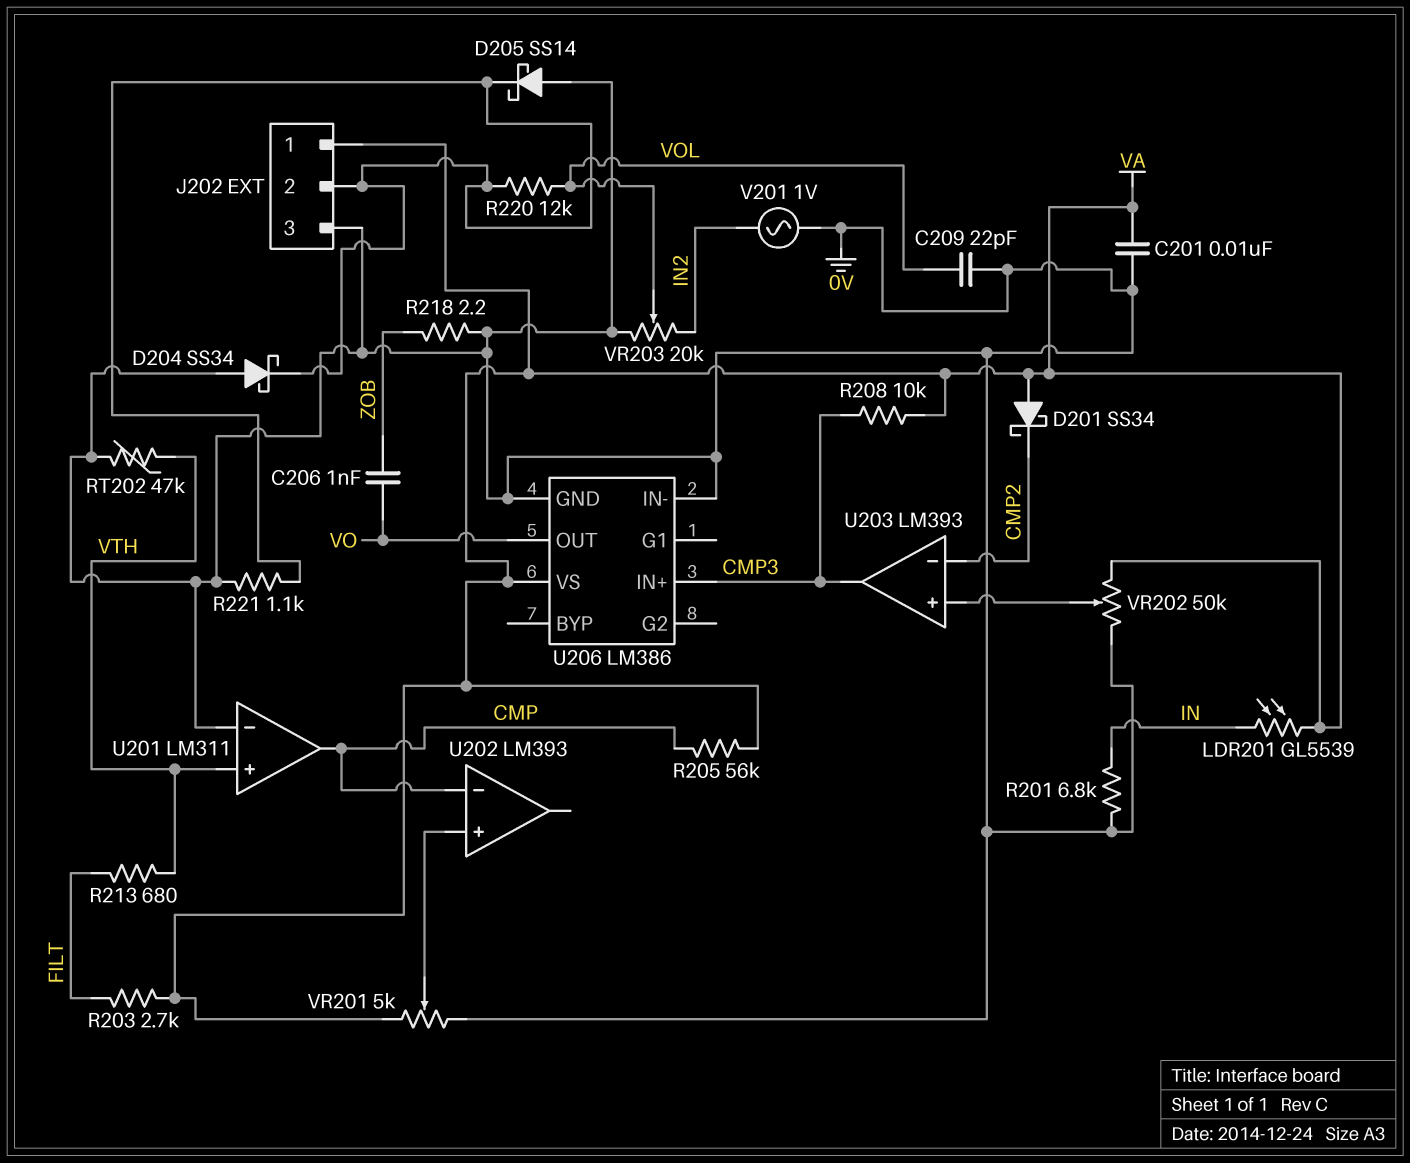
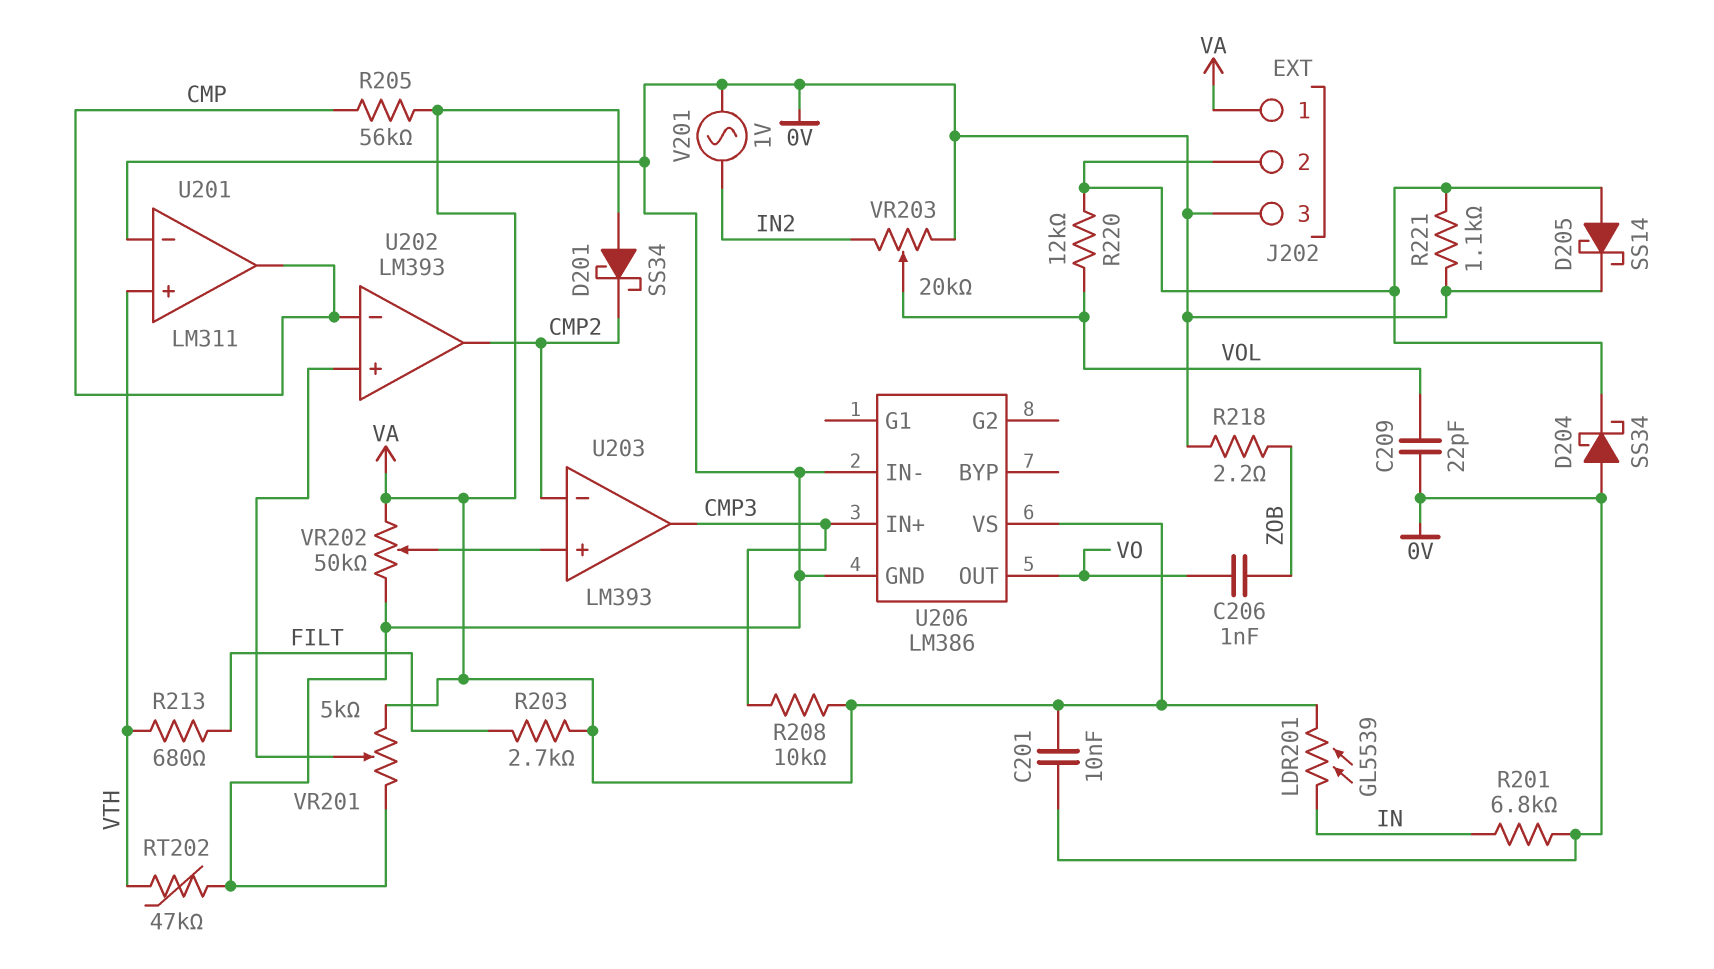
D205: schottky SS14 (A 0V, K J202/2) -> schottky SS14 (A J202/2, K 0V)
U202 pin out: none -> CMP2

